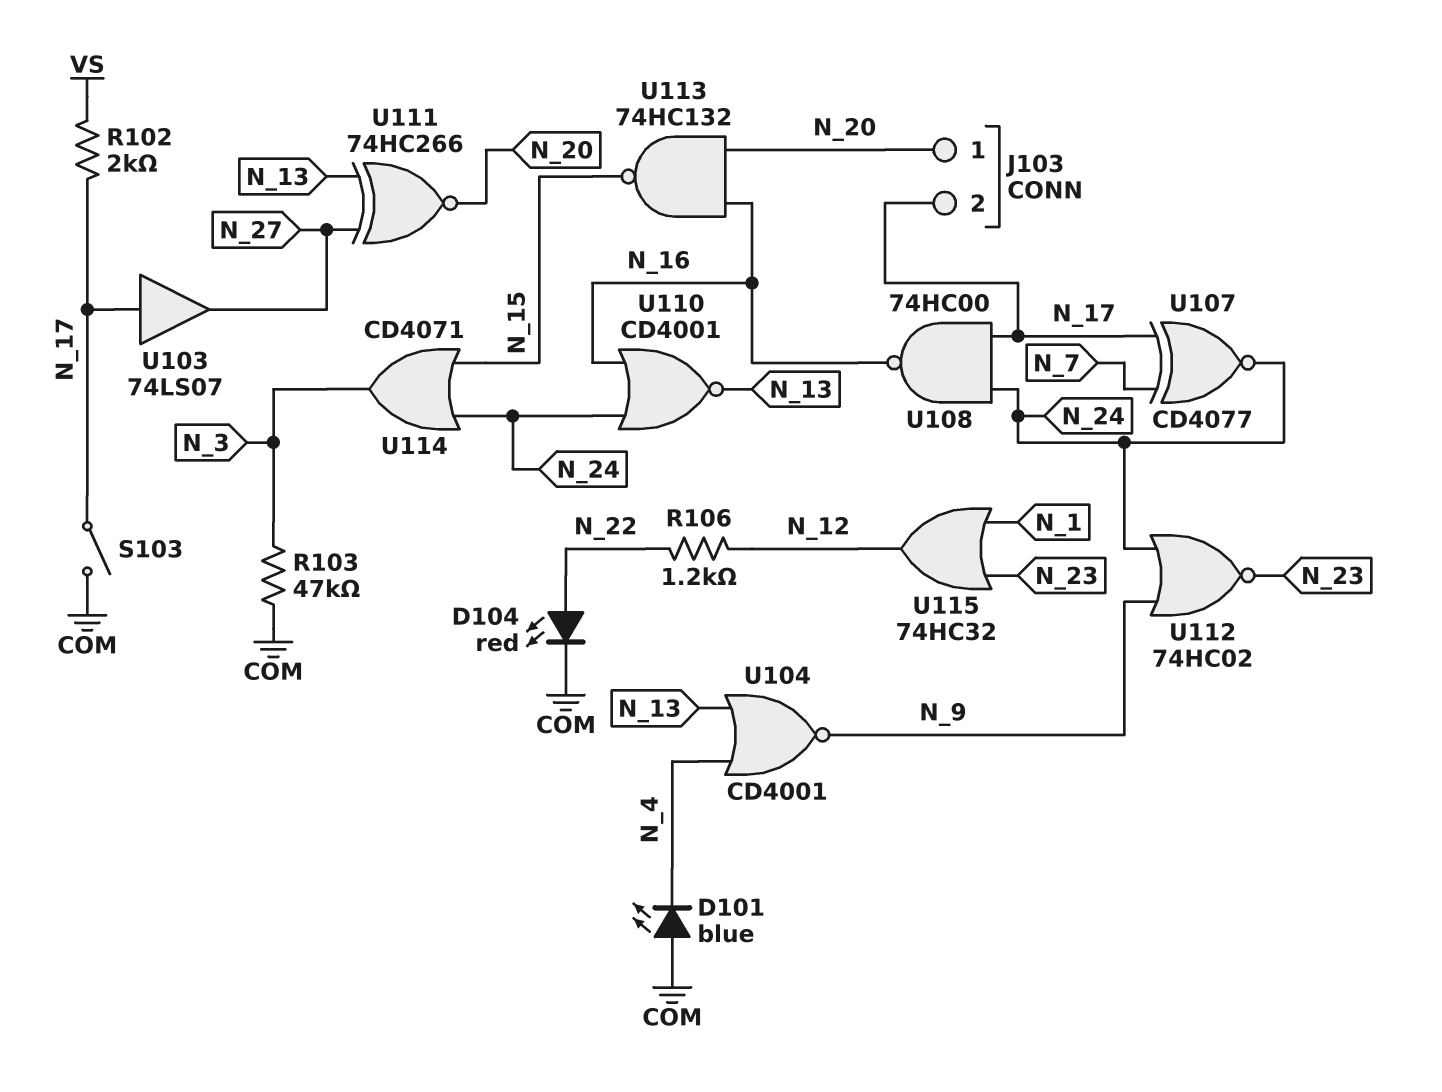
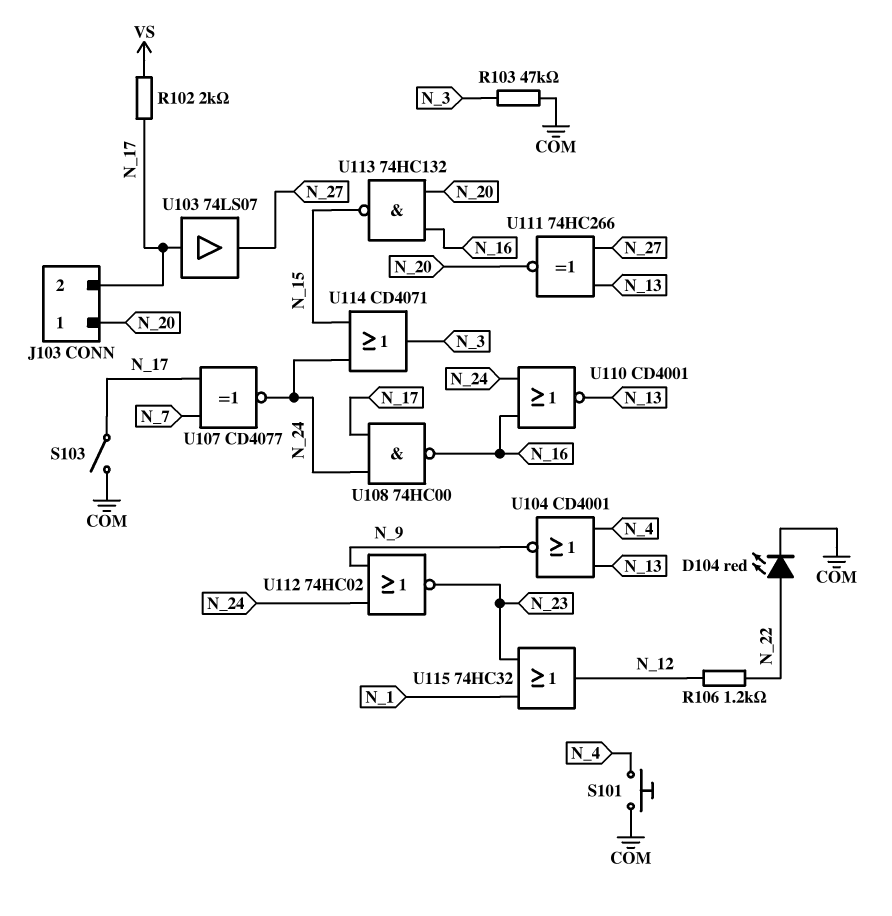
D101: LED blue (A COM, K N_4) -> none
S101: none -> button (COM, N_4)

